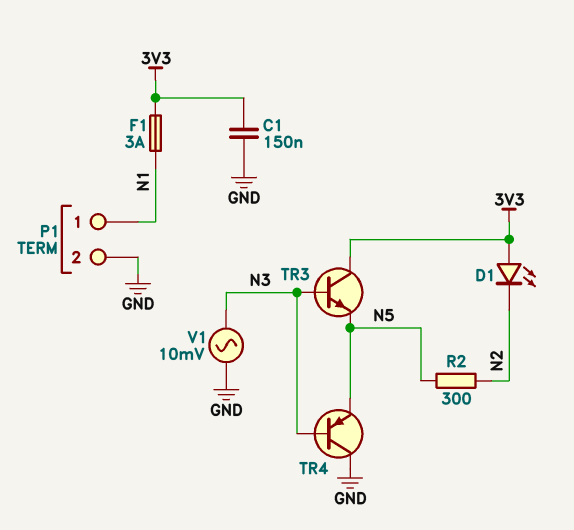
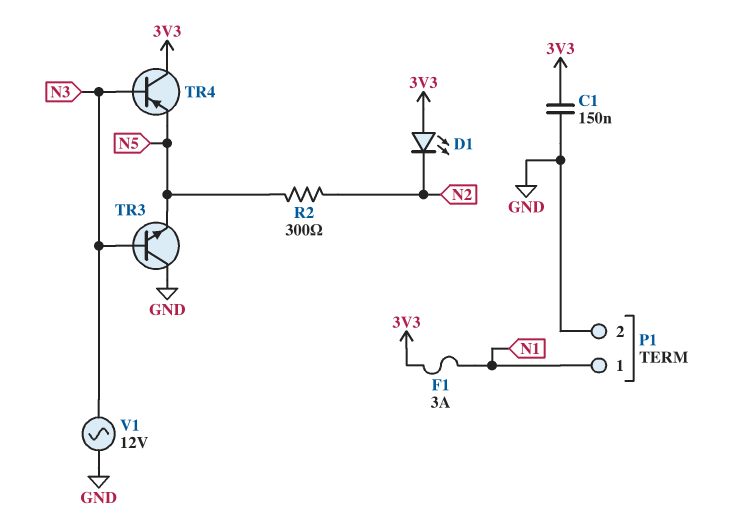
TR3: NPN (B N3, C 3V3, E N5) -> NPN (B N3, C GND, E N5)
TR4: PNP (B N3, C GND, E N5) -> PNP (B N3, C 3V3, E N5)
V1: AC 10mV (GND, N3) -> AC 12V (GND, N3)

